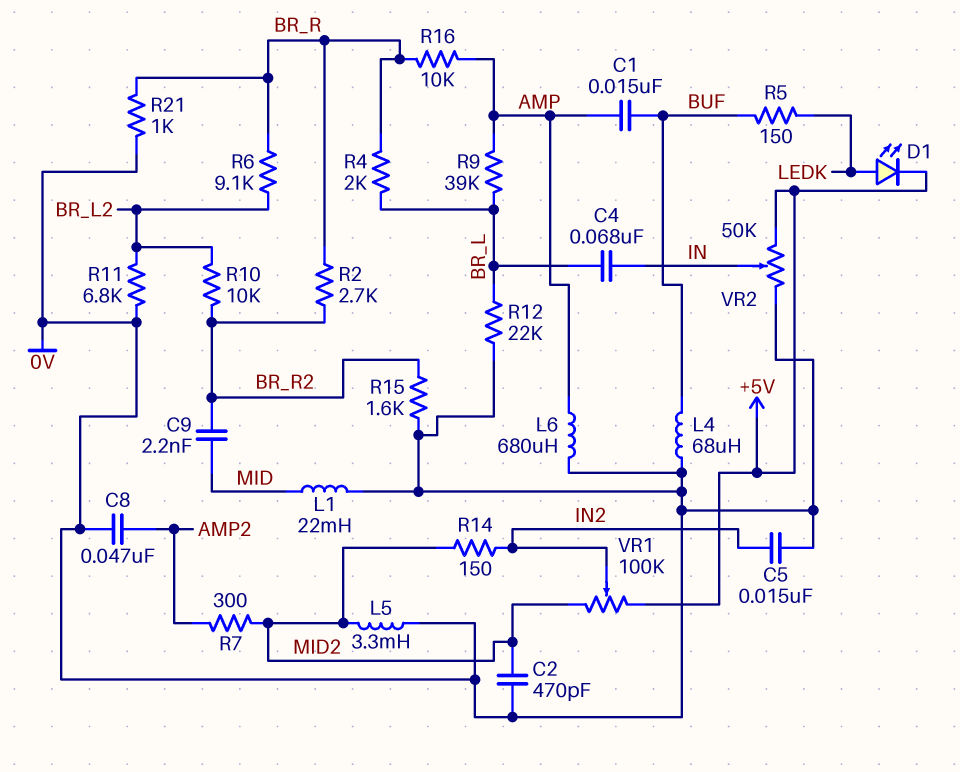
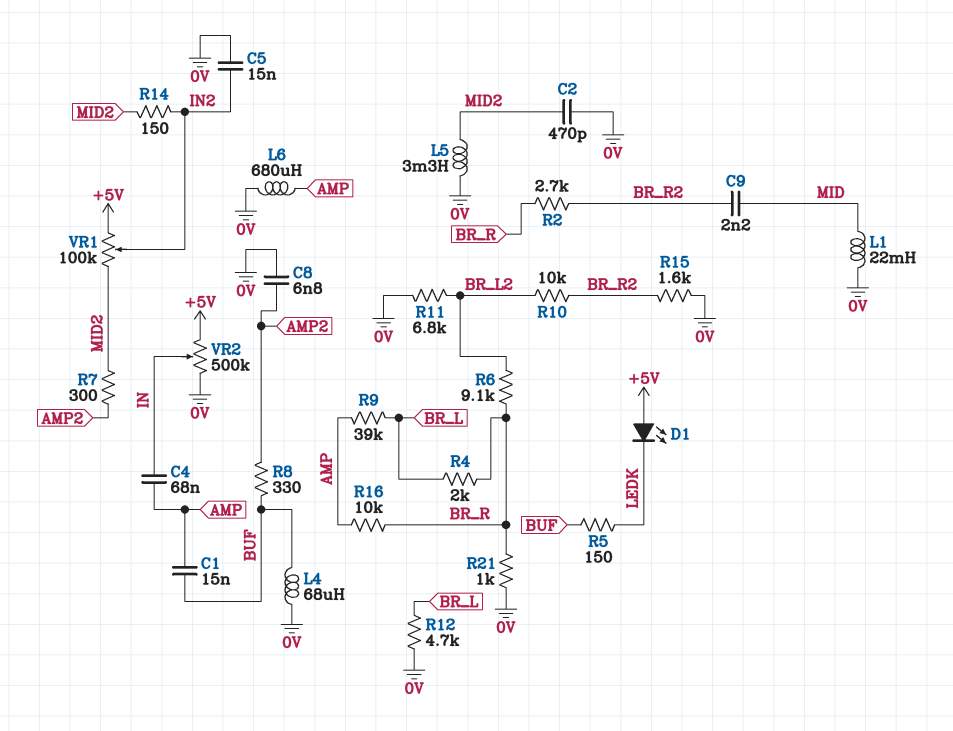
C4: 68nF (BR_L, IN) -> 68nF (AMP, IN)
C8: 47nF (0V, AMP2) -> 6.8nF (0V, AMP2)
D1: LED (A LEDK, K +5V) -> LED (A +5V, K LEDK)
R8: none -> 330 (AMP2, BUF)
R12: 22k (0V, BR_L) -> 4.7k (0V, BR_L)
VR2: 50k (+5V, 0V, wiper IN) -> 500k (+5V, 0V, wiper IN)

